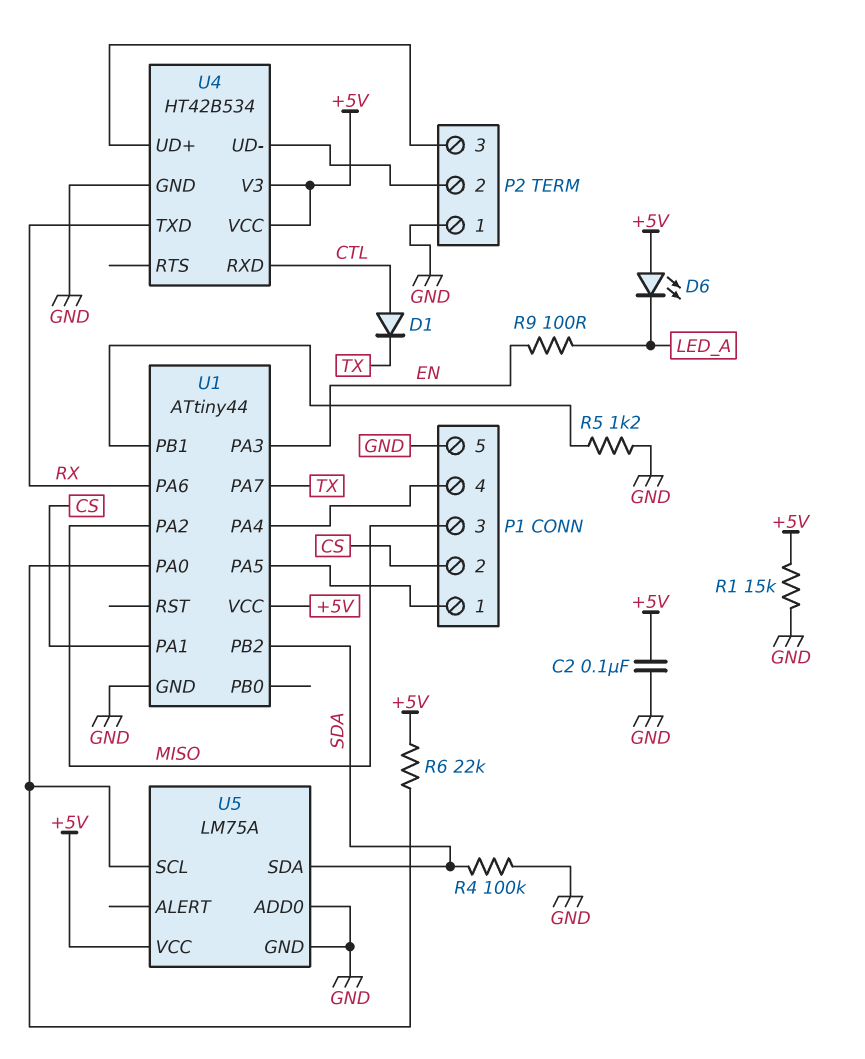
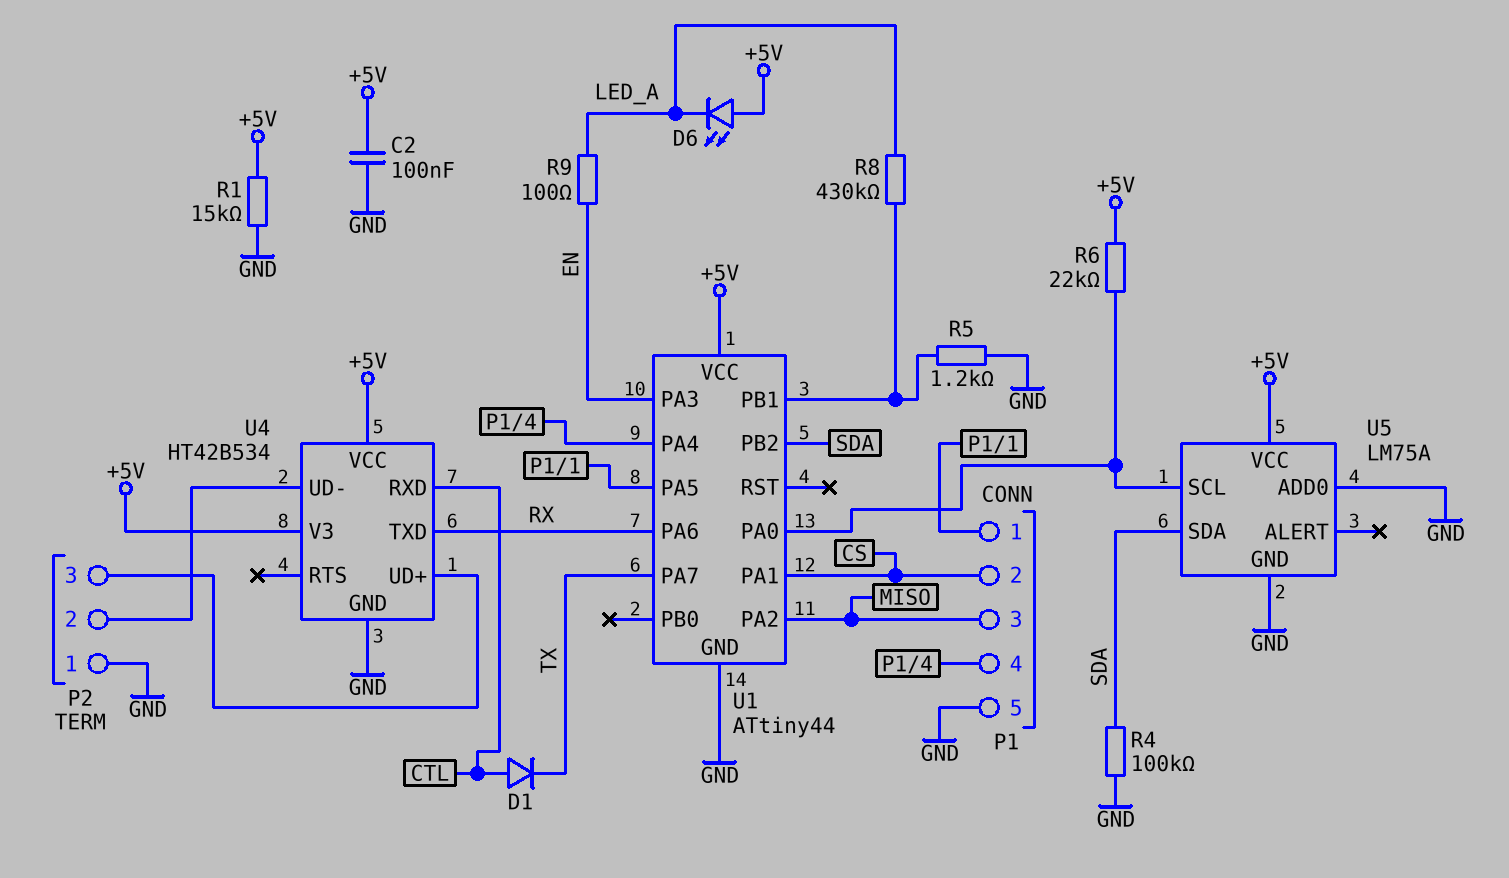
R8: none -> 430k (LED_A, U1/PB1)

